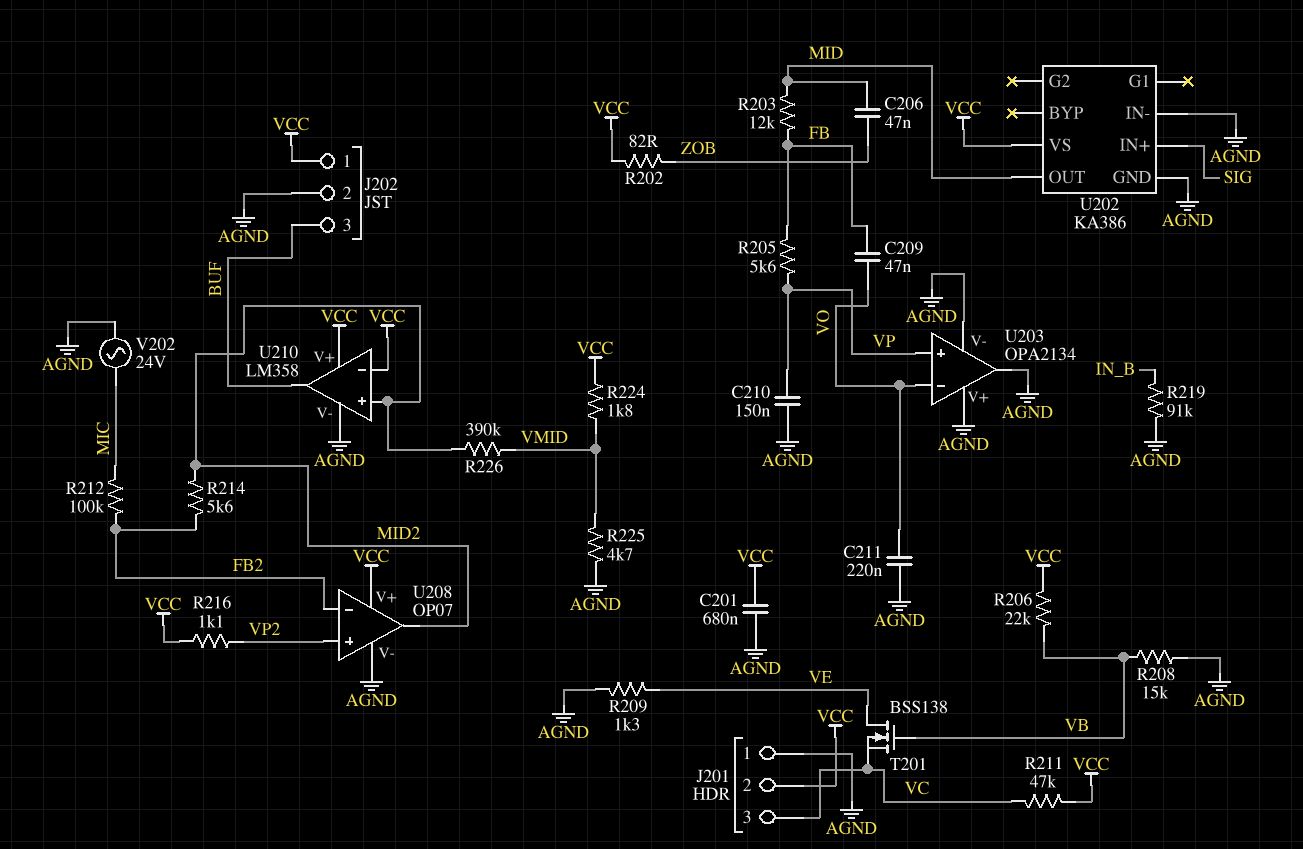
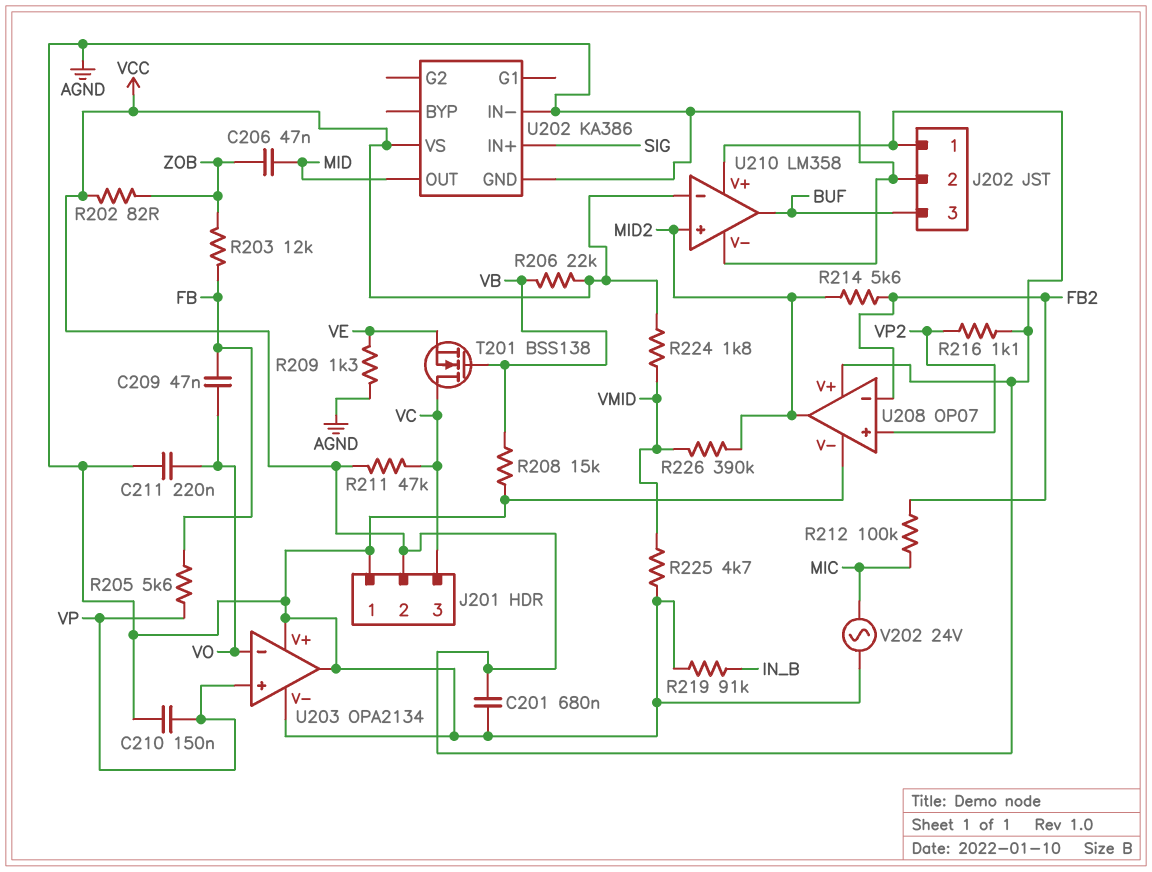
R203: 12k (FB, MID) -> 12k (FB, ZOB)
T201: NMOS BSS138 (G VB, D VE, S VC) -> NMOS BSS138 (G VB, D VC, S VE)

